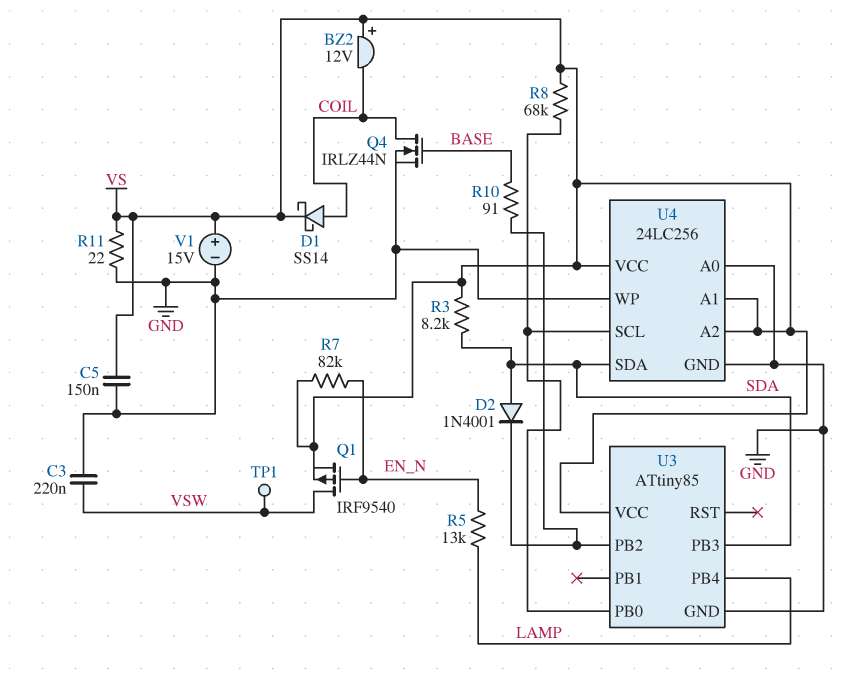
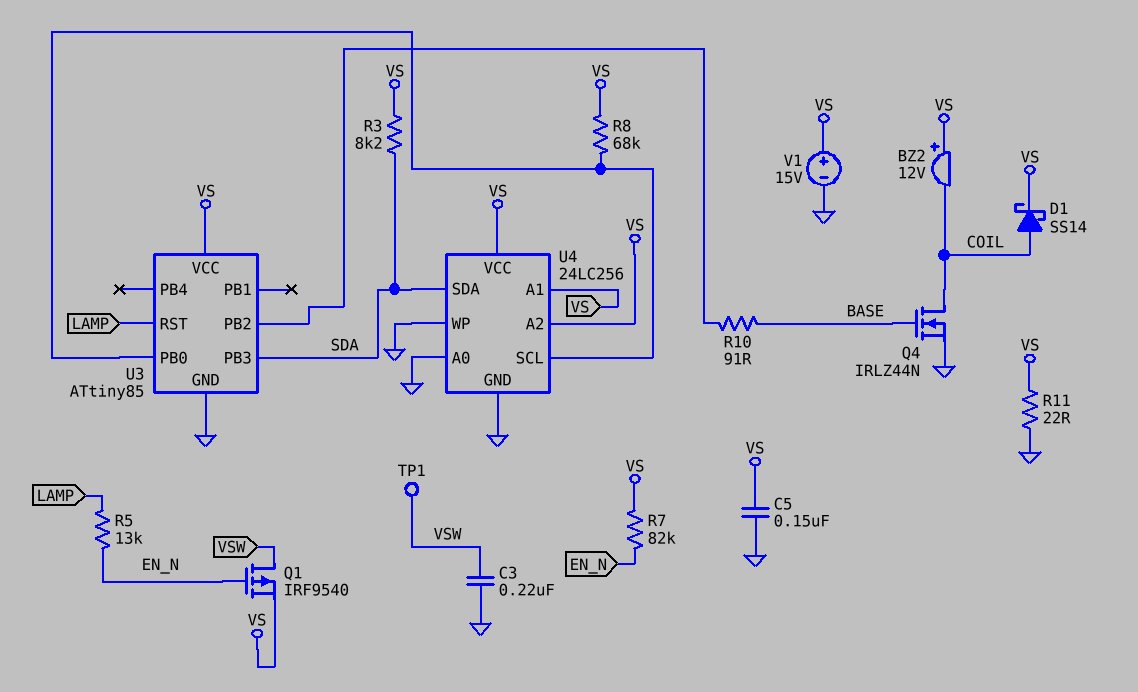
D2: diode 1N4001 (A SDA, K U3/PB2) -> none
U3 pin PB4: LAMP -> none
U3 pin RST: none -> LAMP

